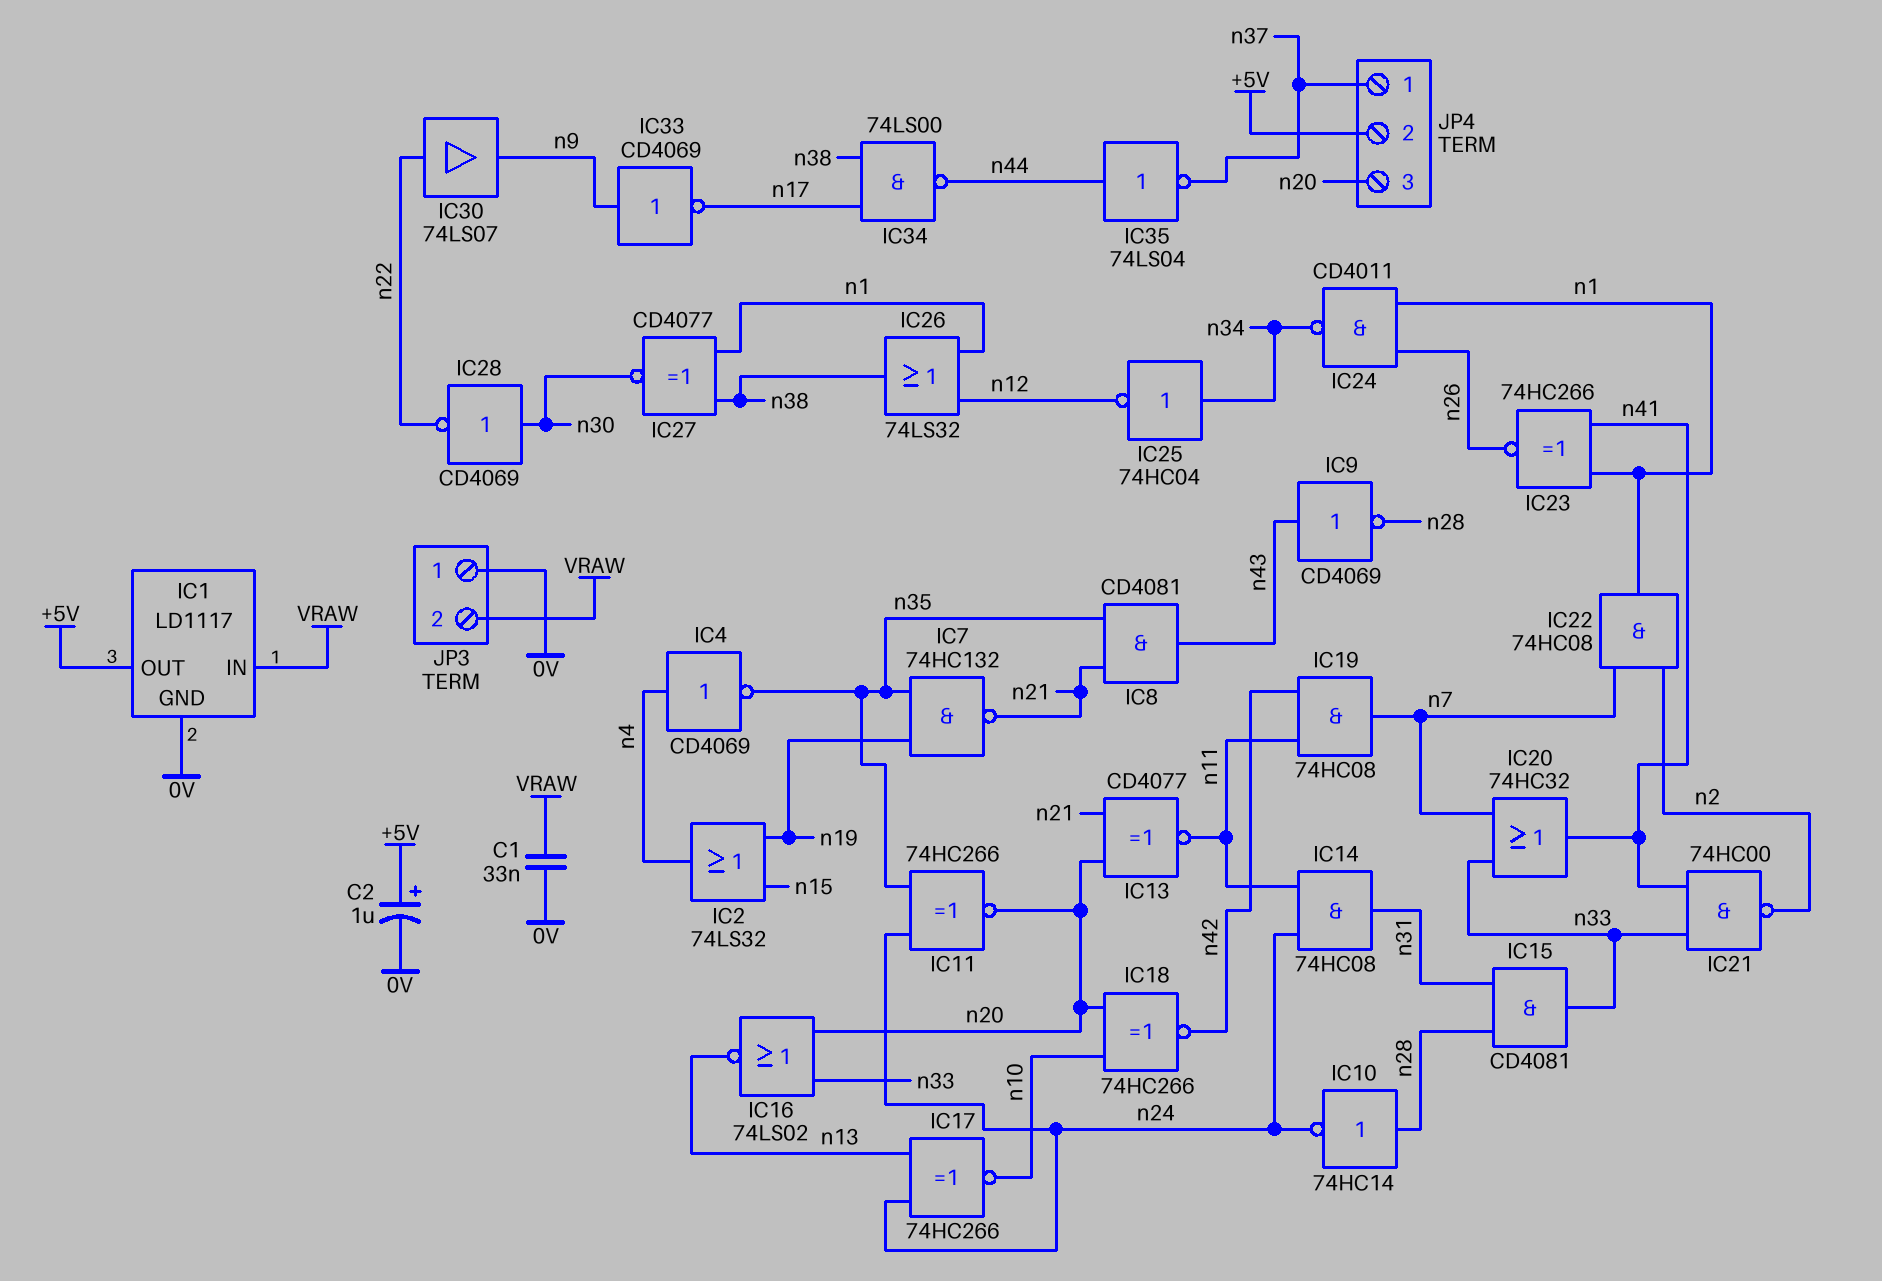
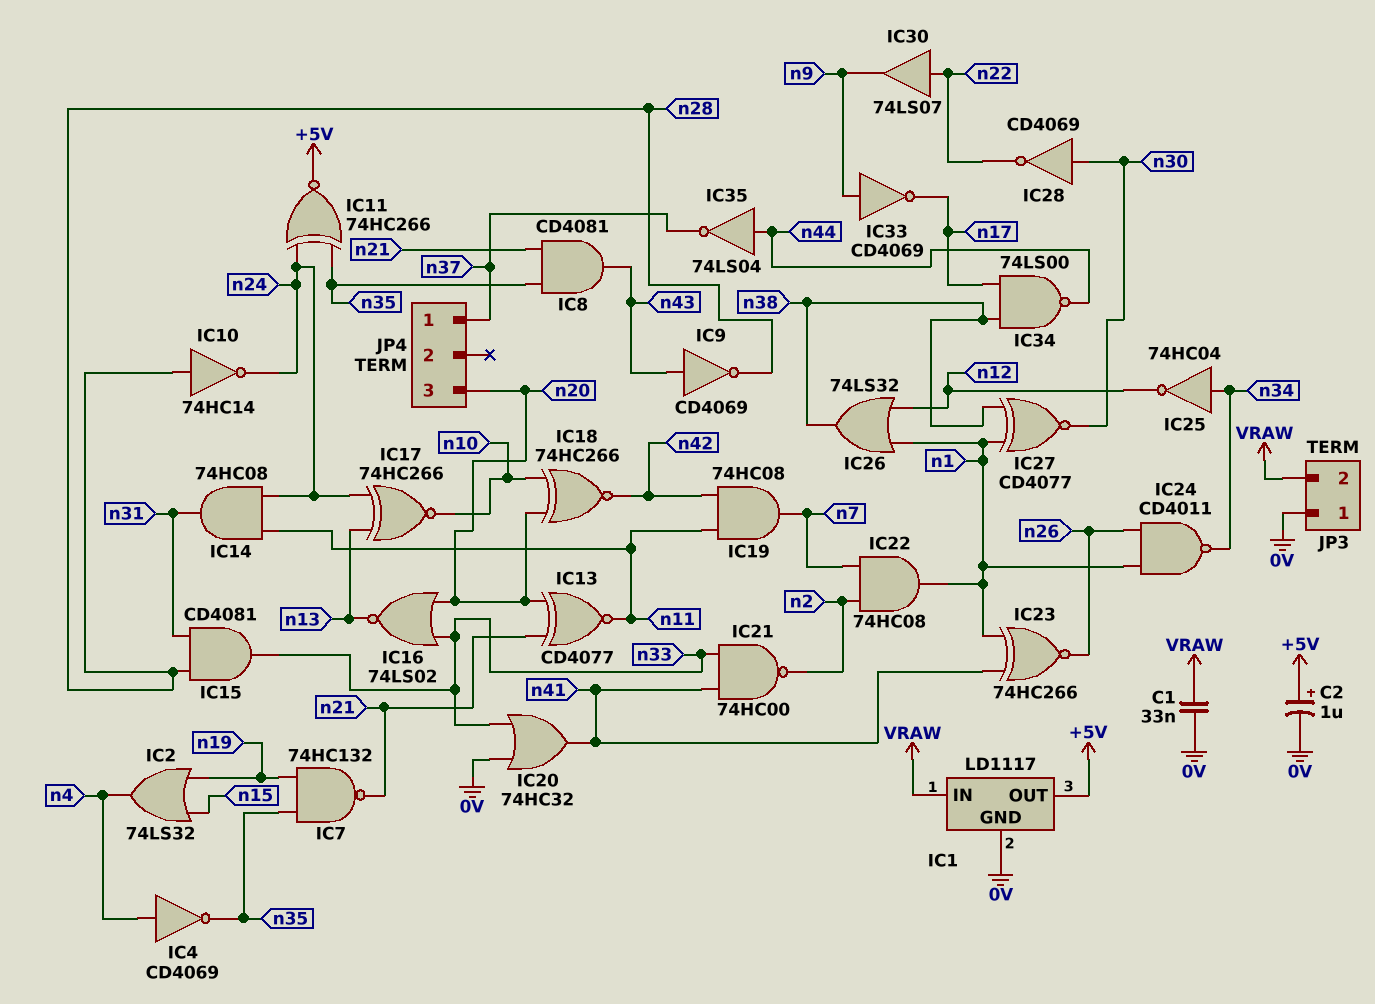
IC11: XNOR 74HC266 (in n24, in n35, out n20) -> XNOR 74HC266 (in n24, in n35, out +5V)
IC20: OR 74HC32 (in n7, in n33, out n41) -> OR 74HC32 (in 0V, in n33, out n41)
JP4 pin 2: +5V -> none

